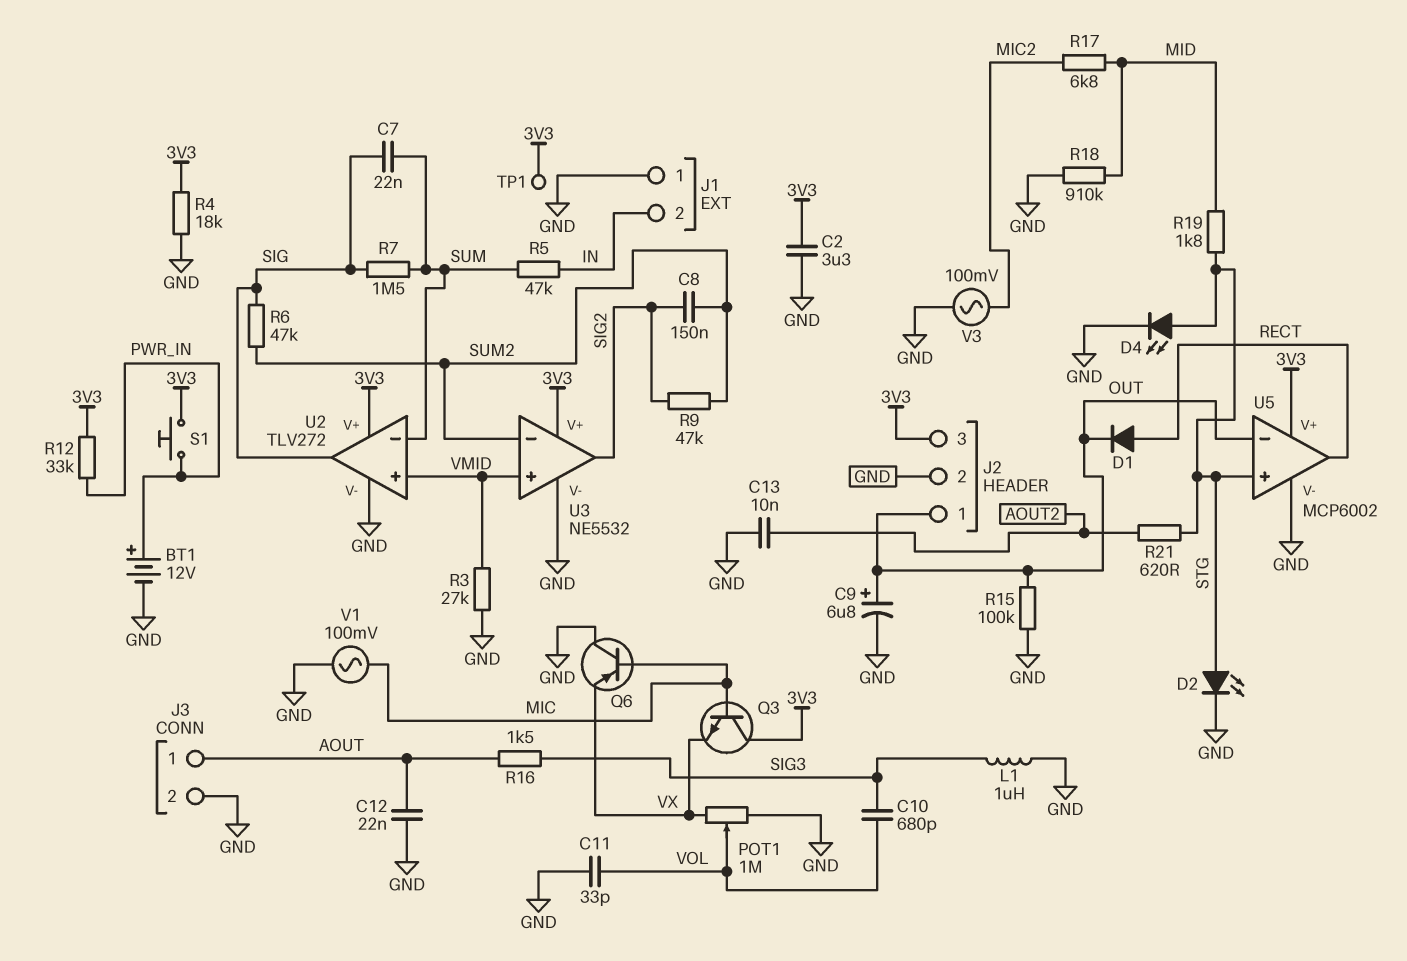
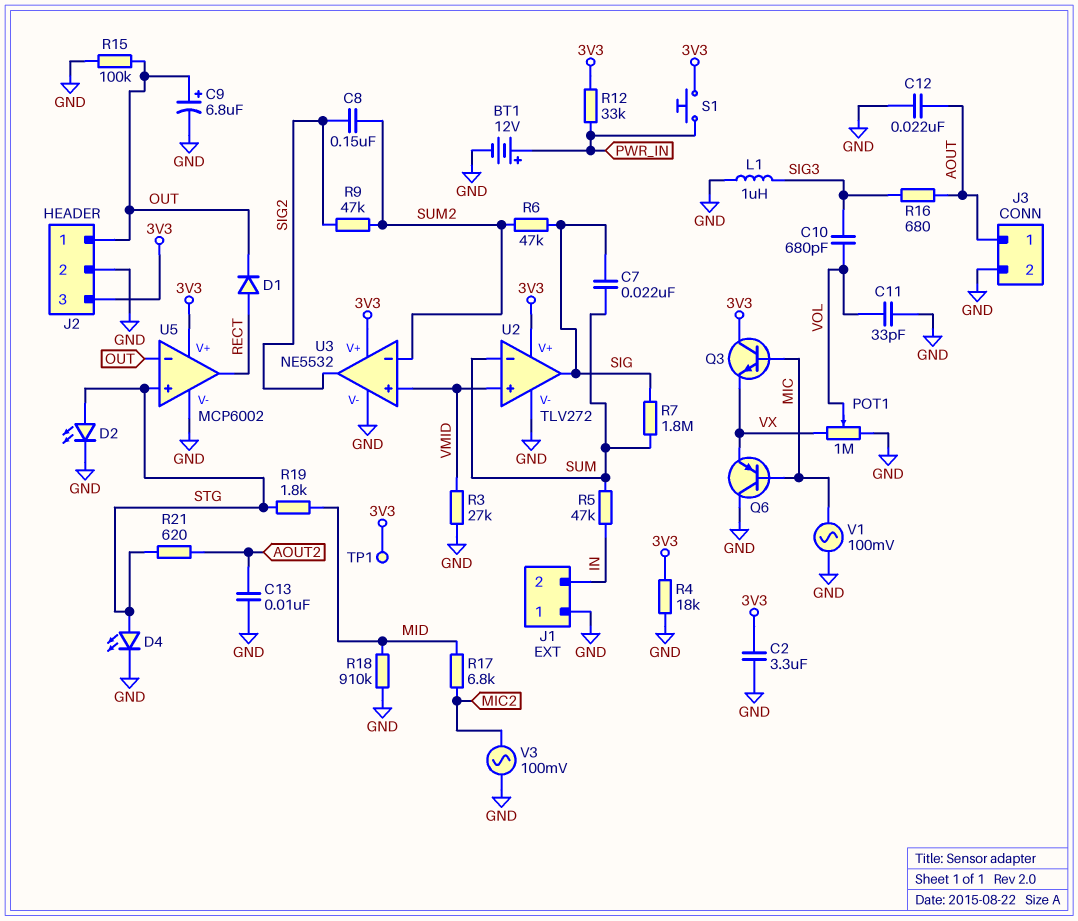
R7: 1.5M (SIG, SUM) -> 1.8M (SIG, SUM)
R16: 1.5k (AOUT, SIG3) -> 680 (AOUT, SIG3)

